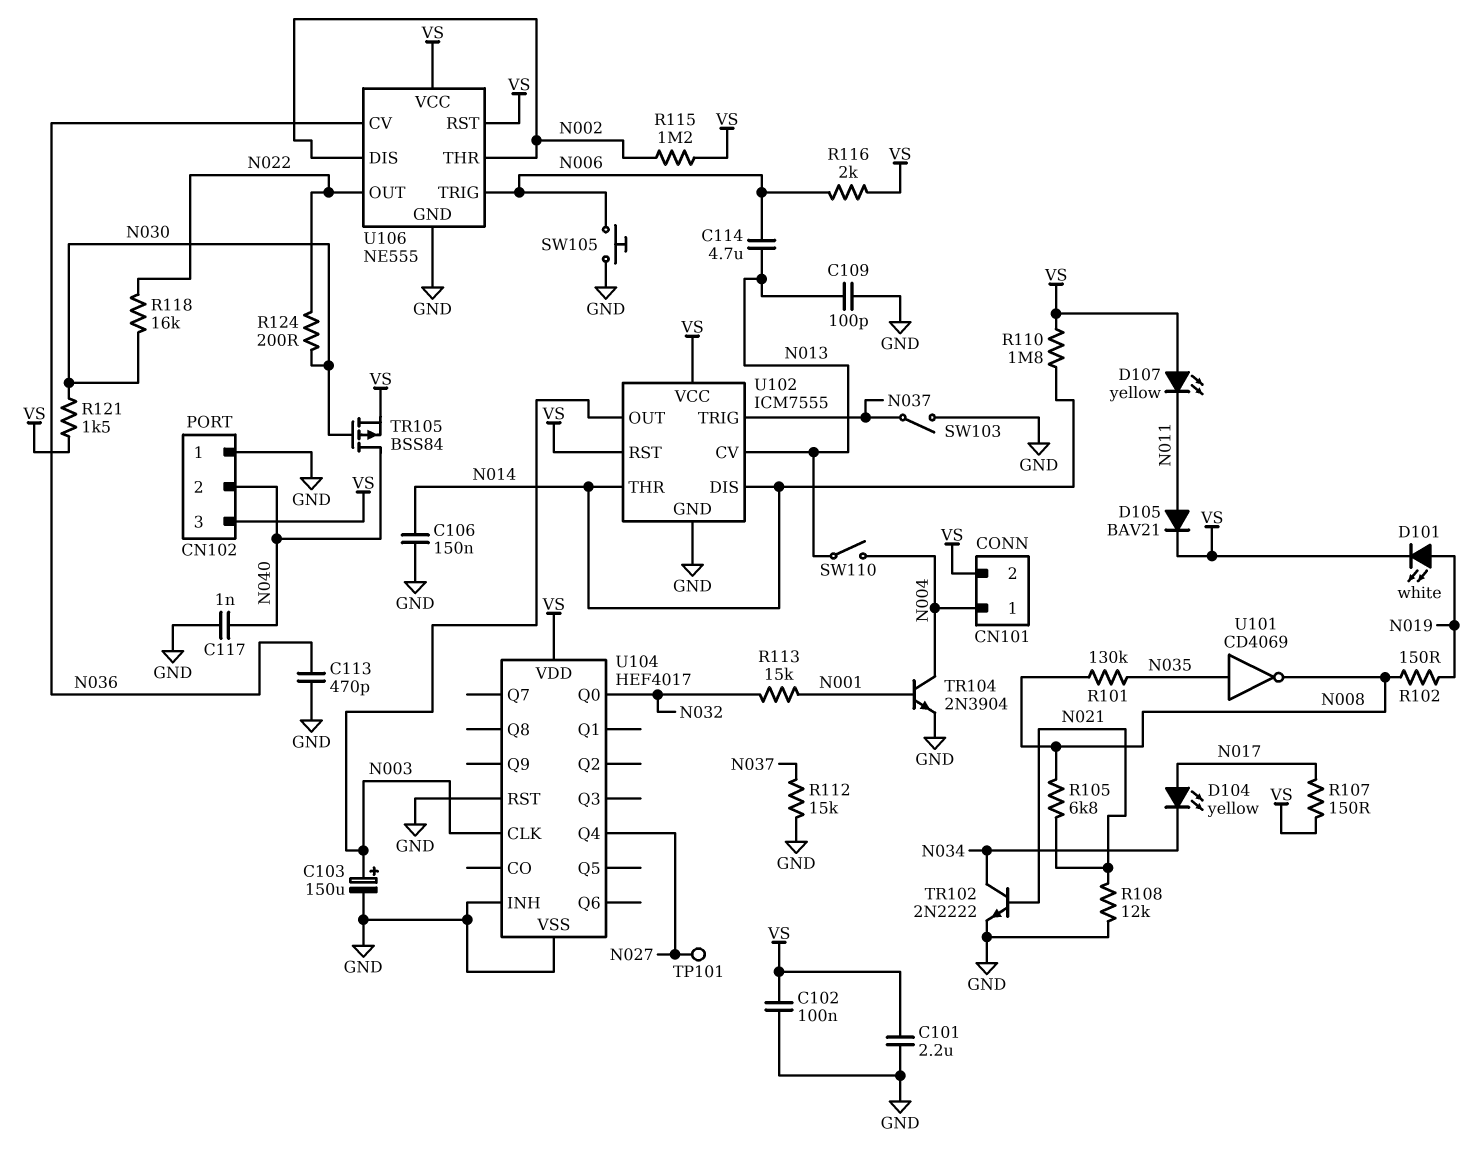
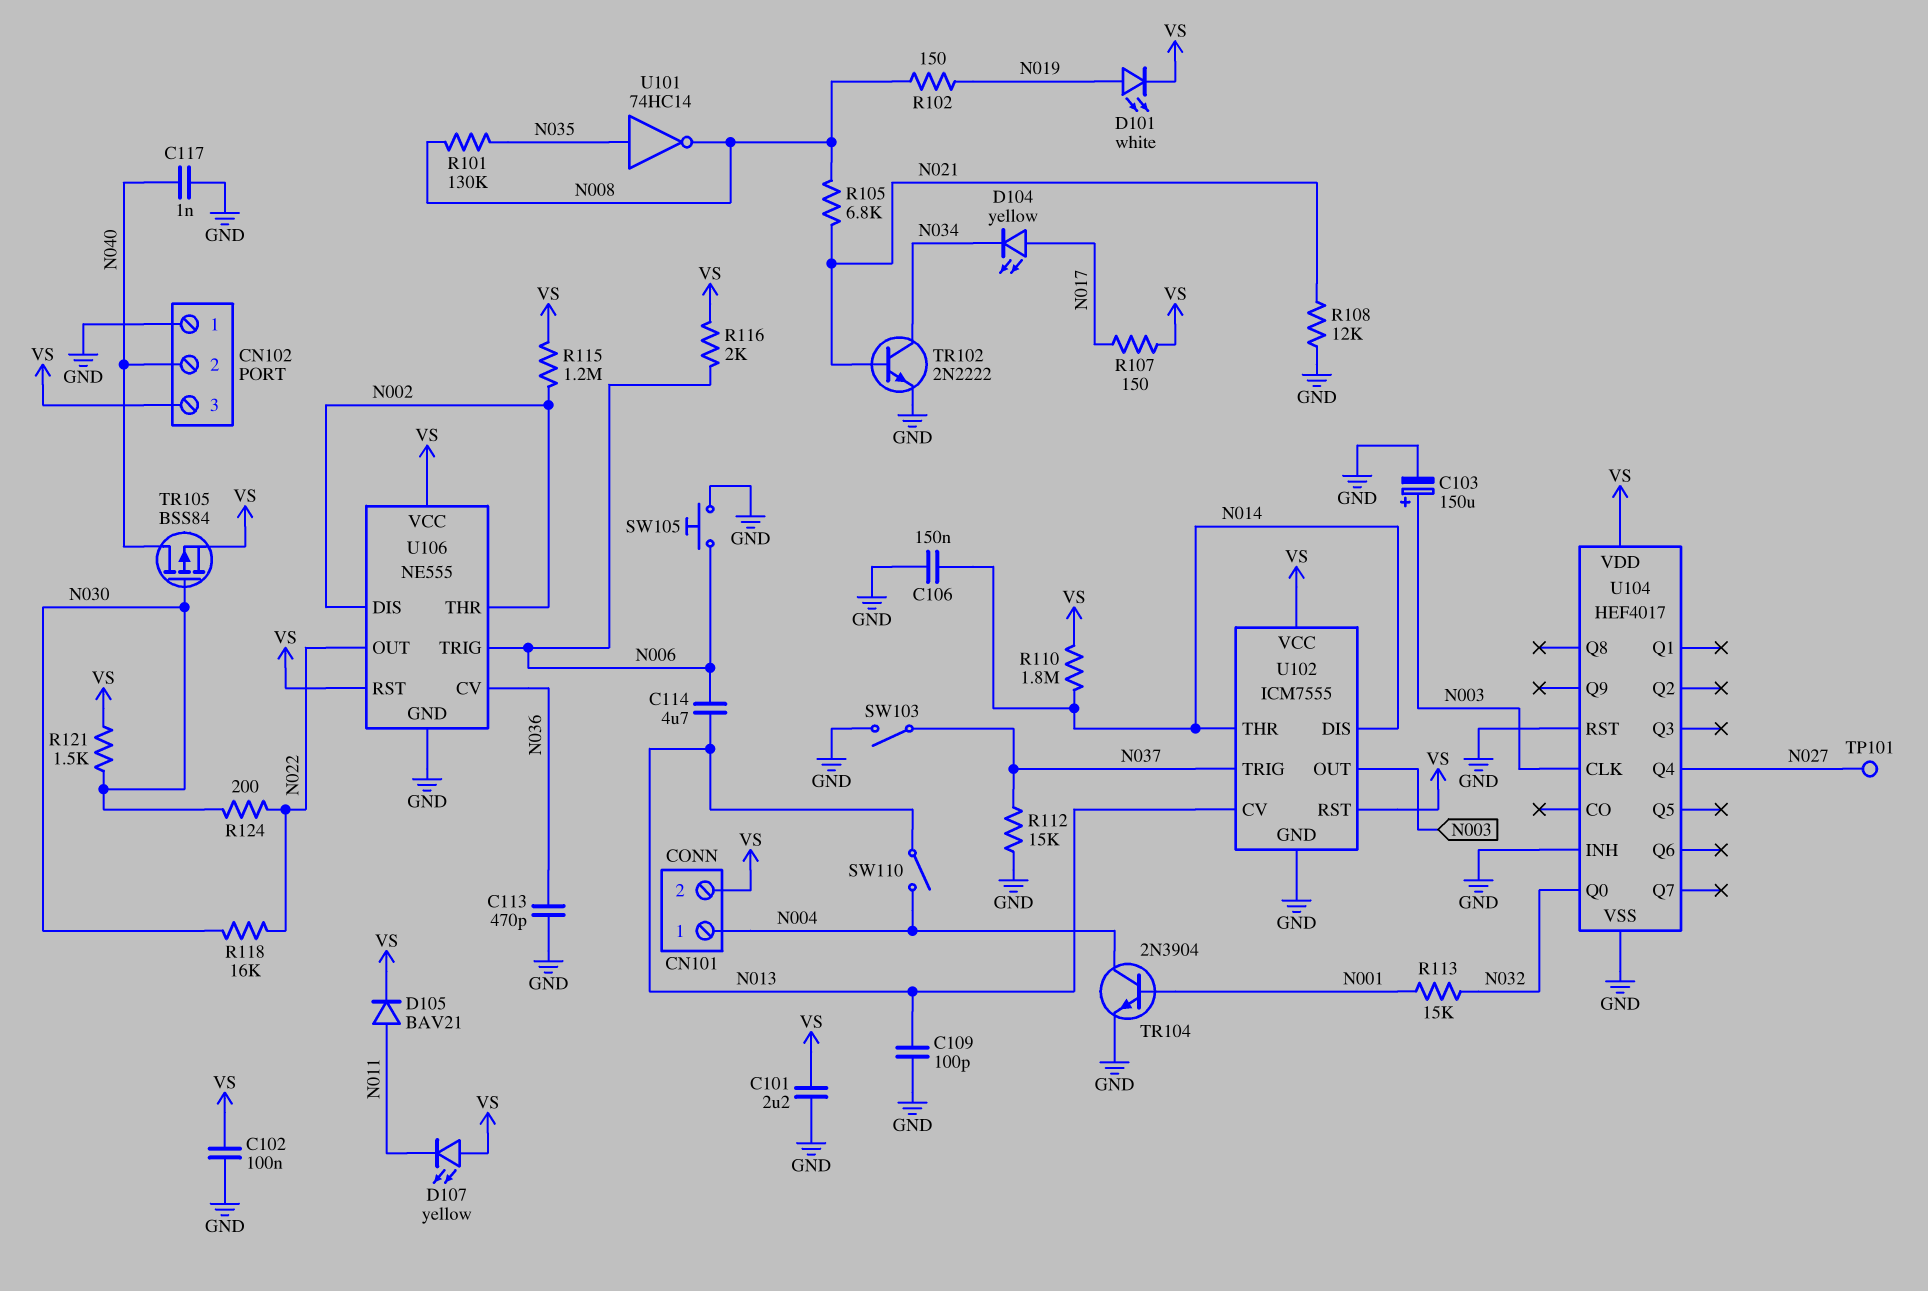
U101: NOT CD4069 (in N035, out N008) -> NOT 74HC14 (in N035, out N008)

